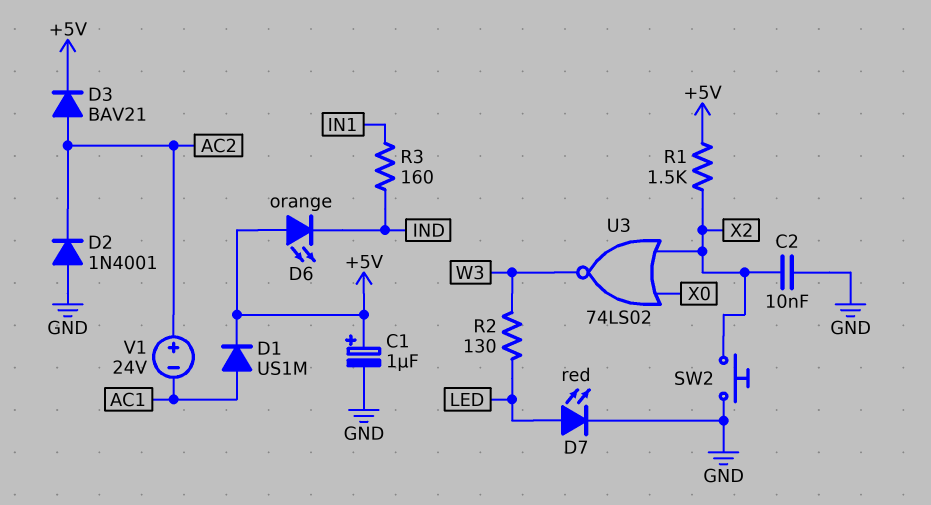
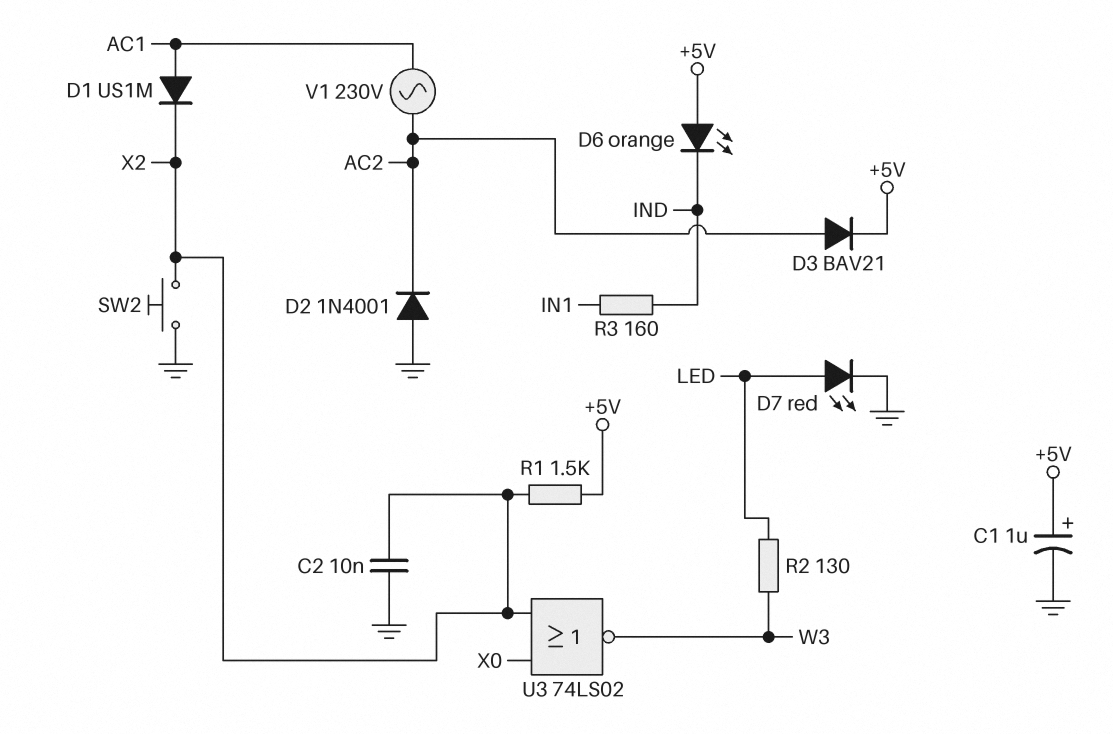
D1: diode US1M (A AC1, K +5V) -> diode US1M (A AC1, K X2)
V1: 24V (plus AC2, minus AC1) -> AC 230V (AC1, AC2)

